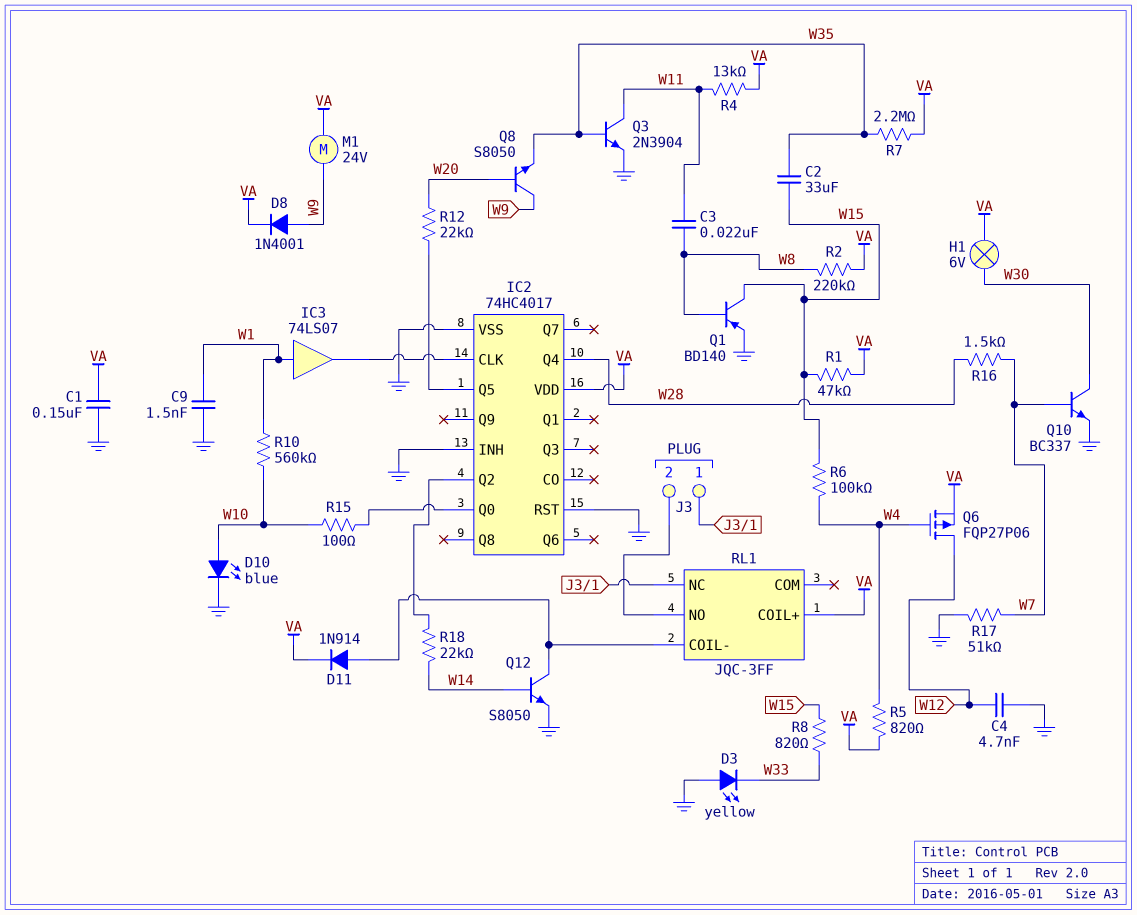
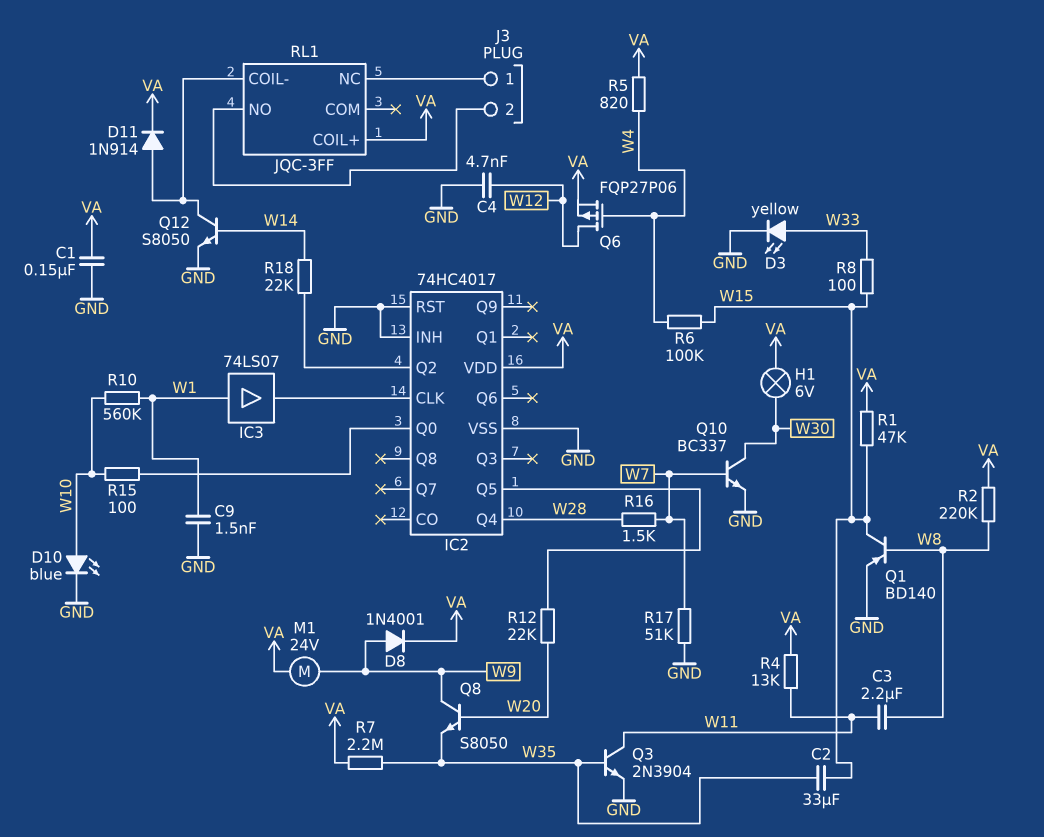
C3: 22nF (W8, W11) -> 2.2uF (W8, W11)
D3: LED yellow (A GND, K W33) -> LED yellow (A W33, K GND)
R8: 820 (W15, W33) -> 100 (W15, W33)

